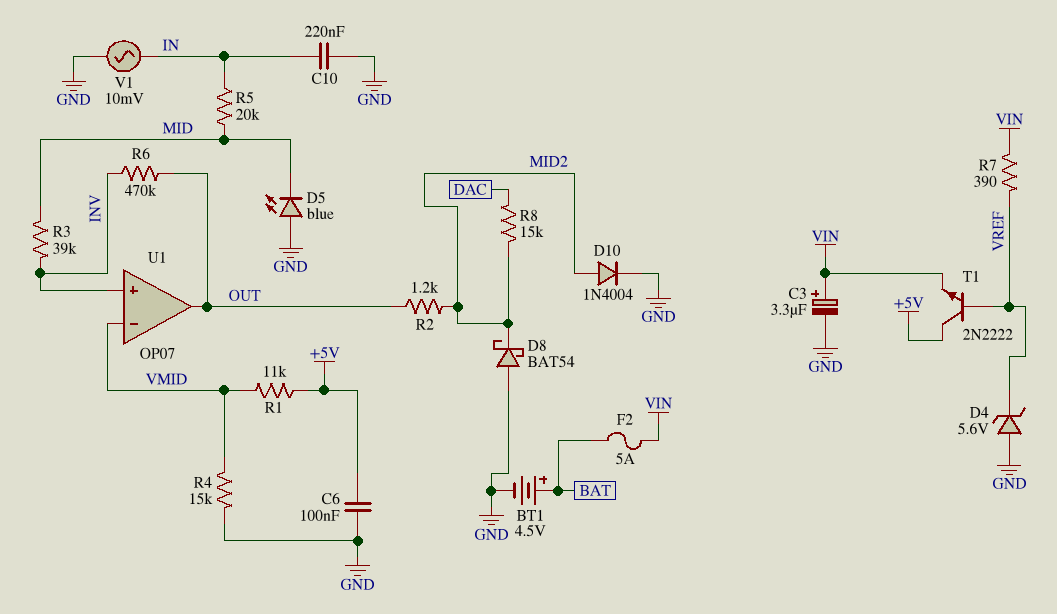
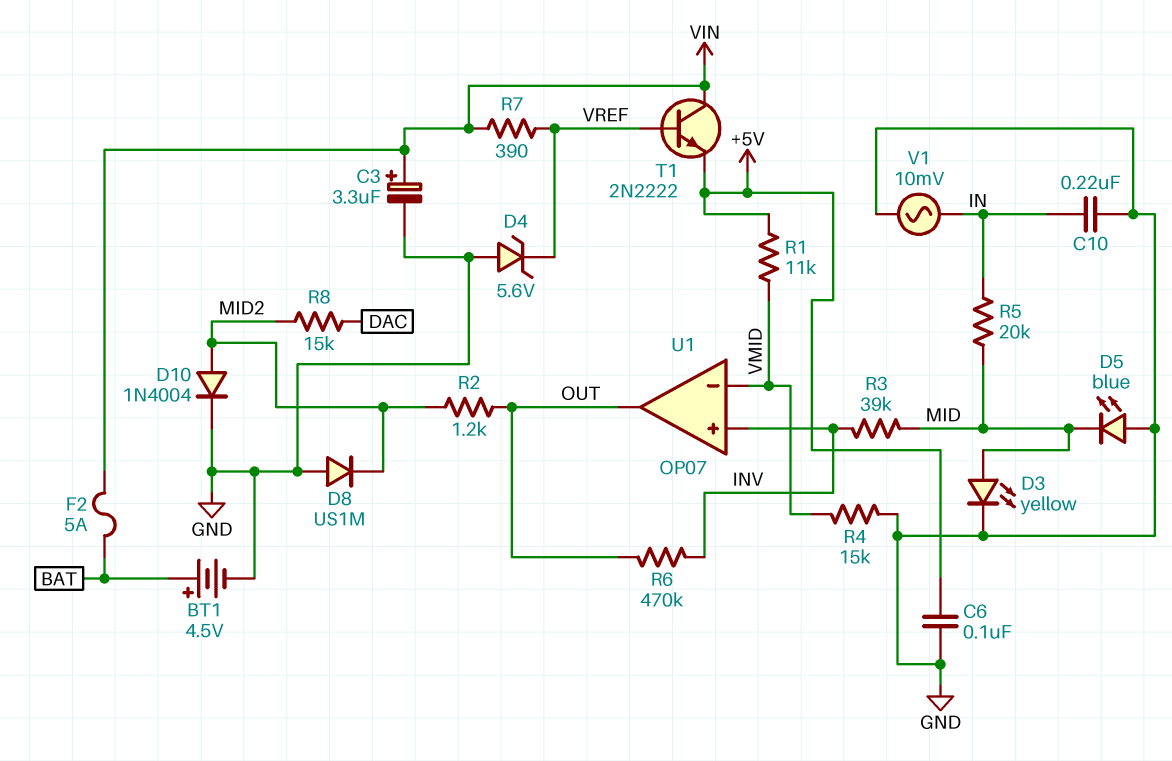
D3: none -> LED yellow (A MID, K GND)
D8: schottky BAT54 (A GND, K MID2) -> diode US1M (A GND, K MID2)
T1: NPN 2N2222 (B VREF, C +5V, E VIN) -> NPN 2N2222 (B VREF, C VIN, E +5V)

